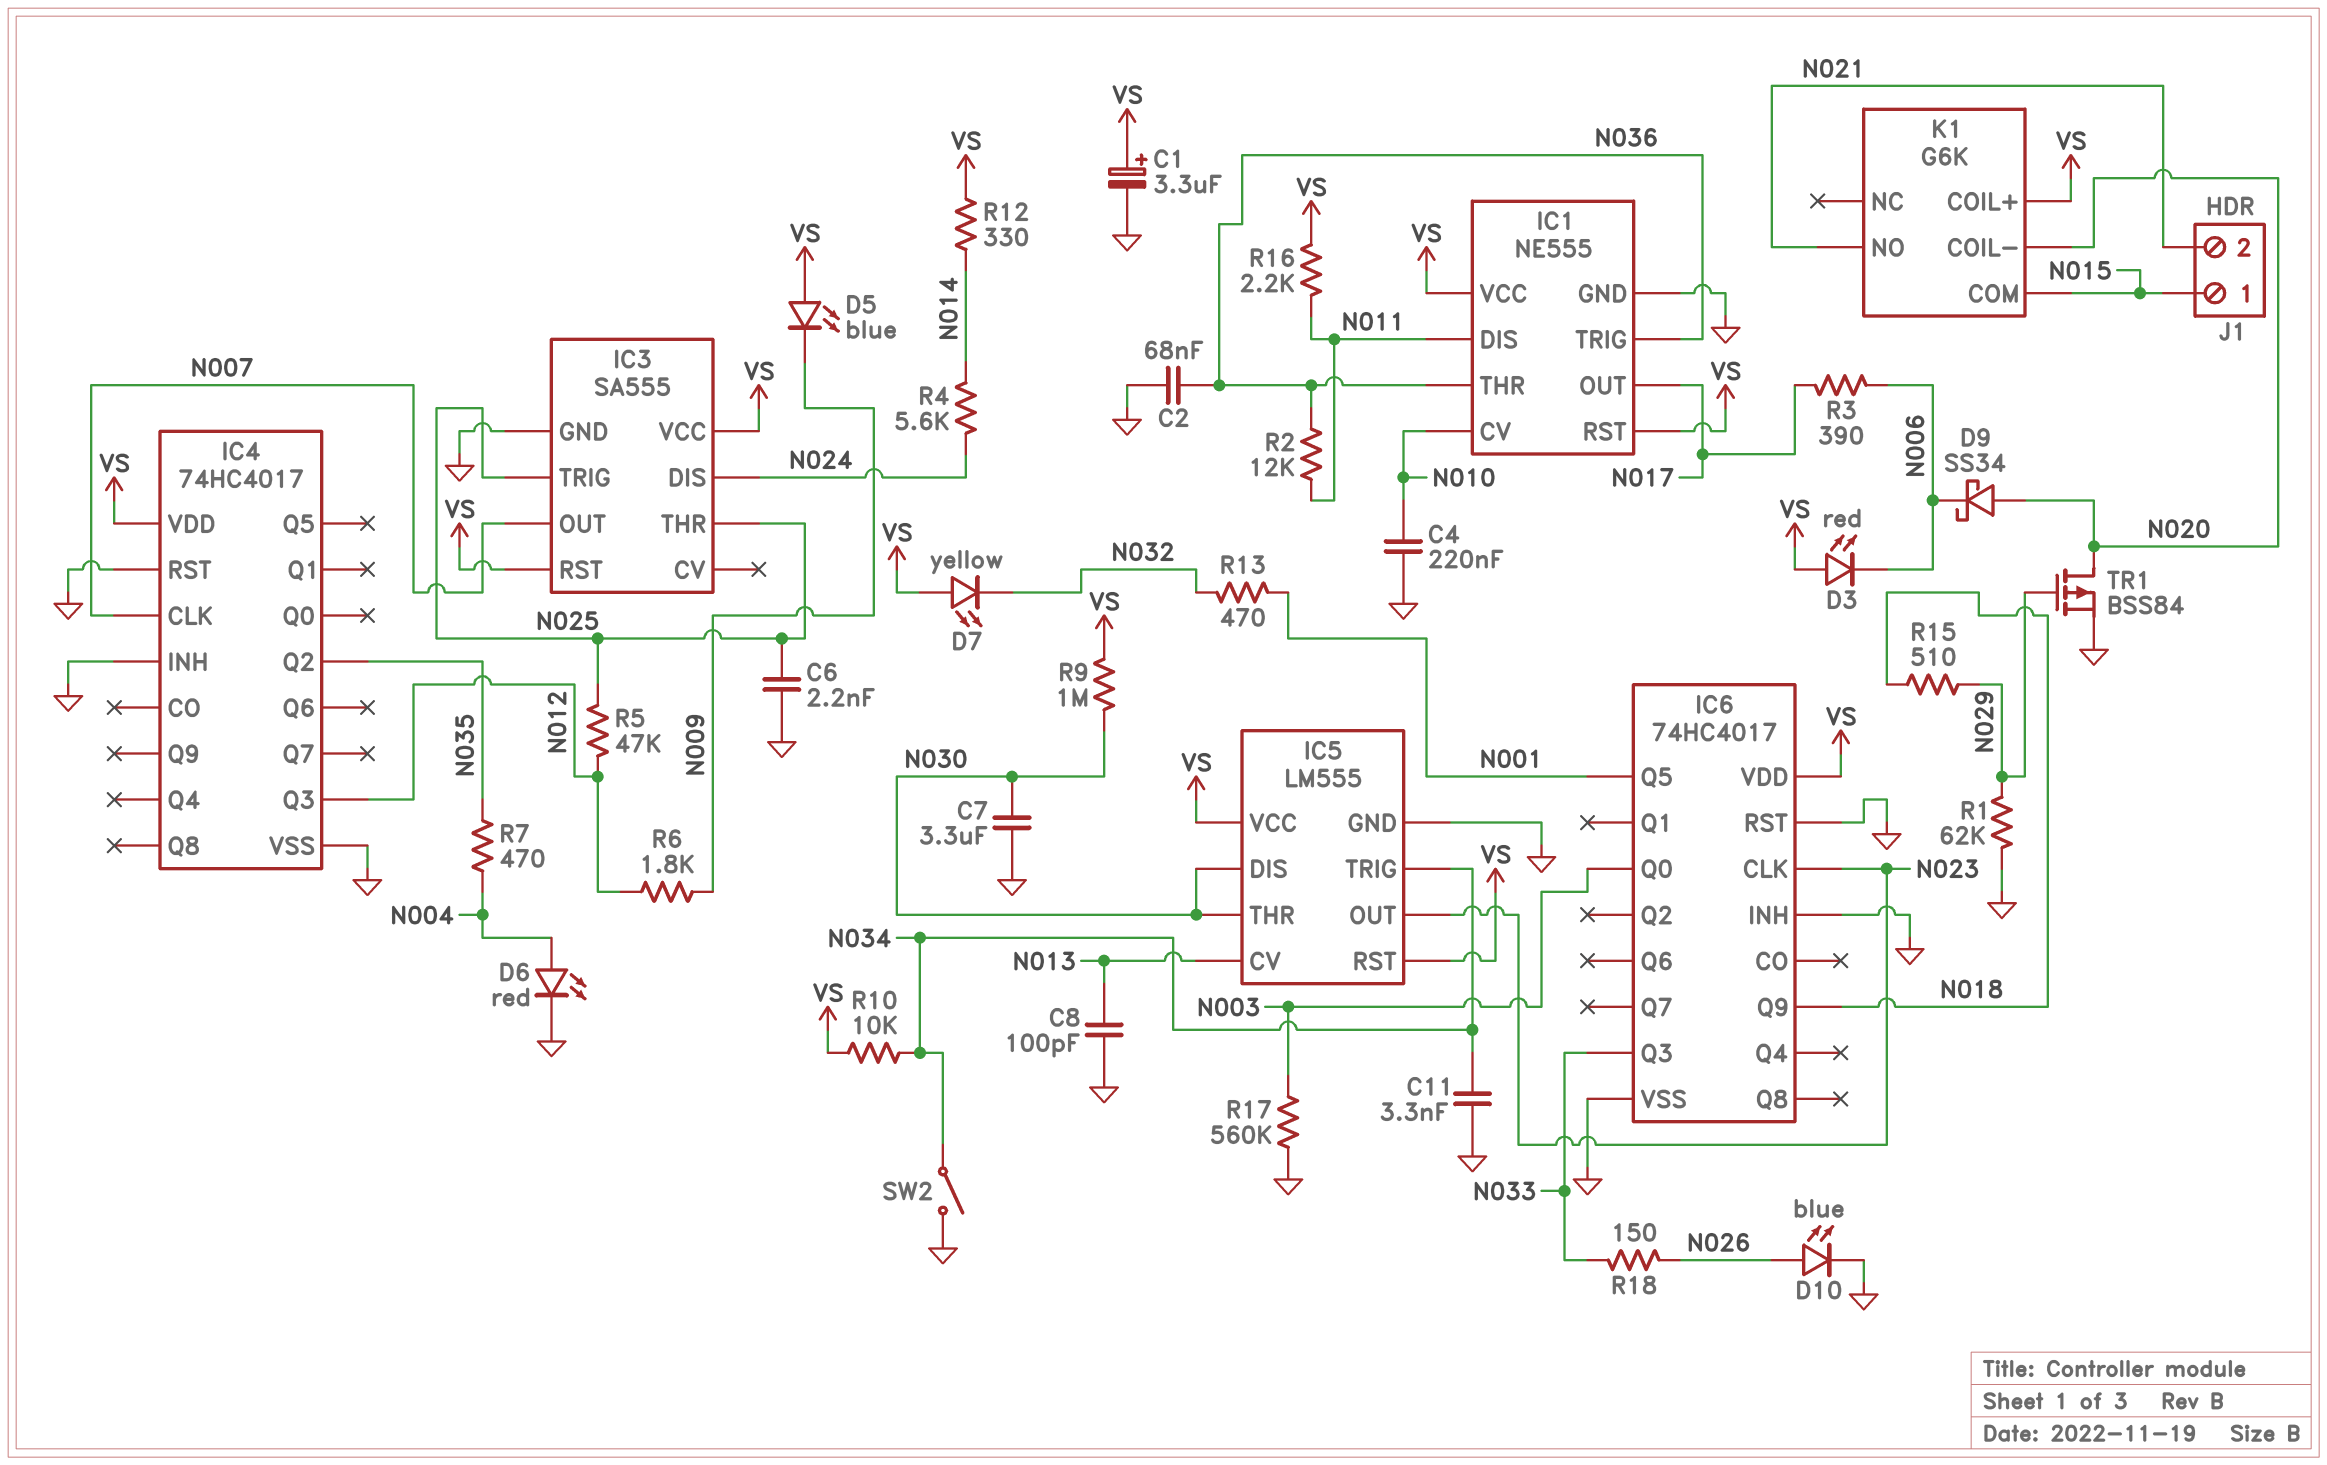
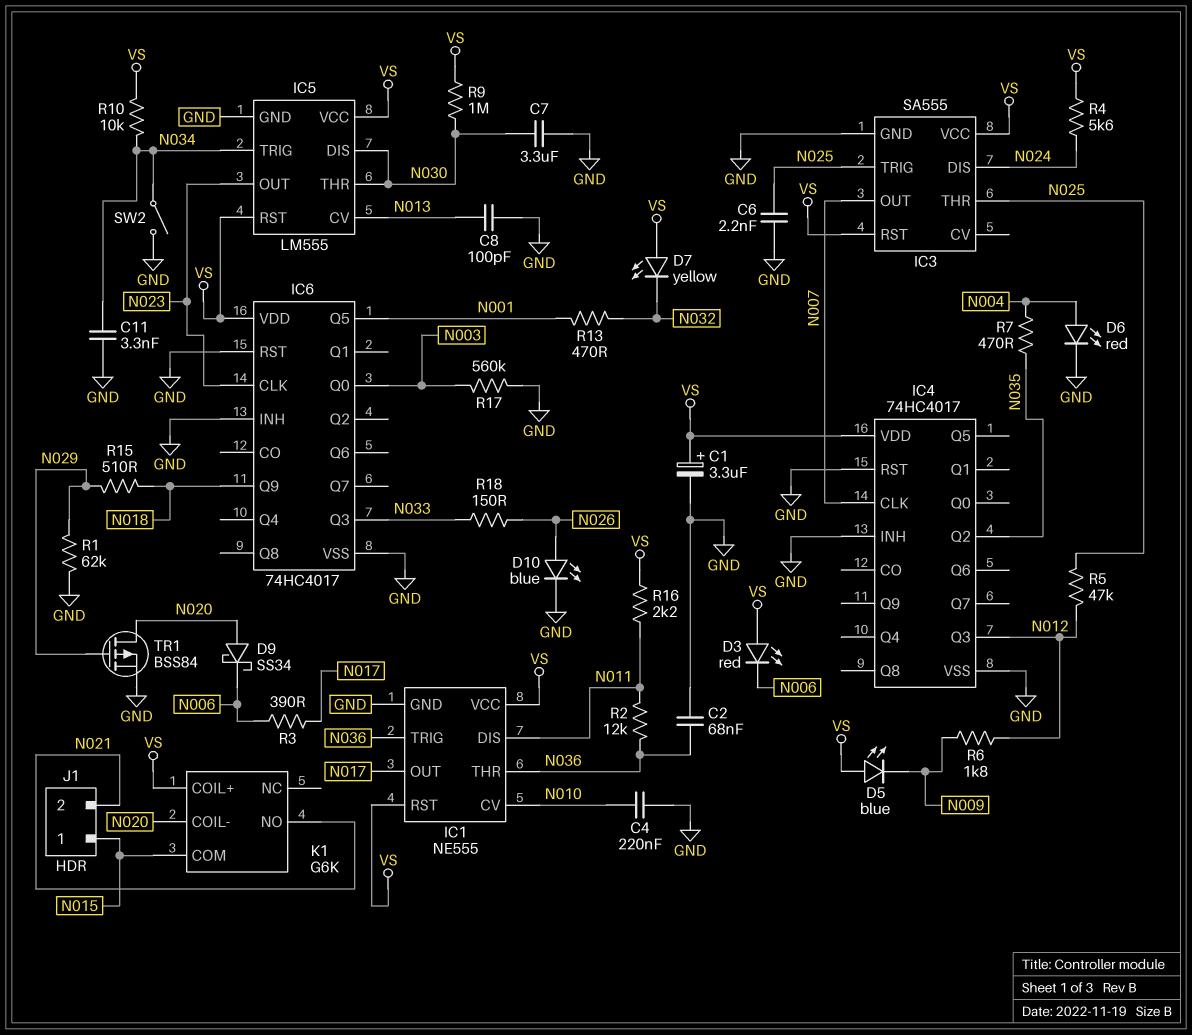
R4: 5.6k (N014, N024) -> 5.6k (N024, VS)
R12: 330 (N014, VS) -> none

